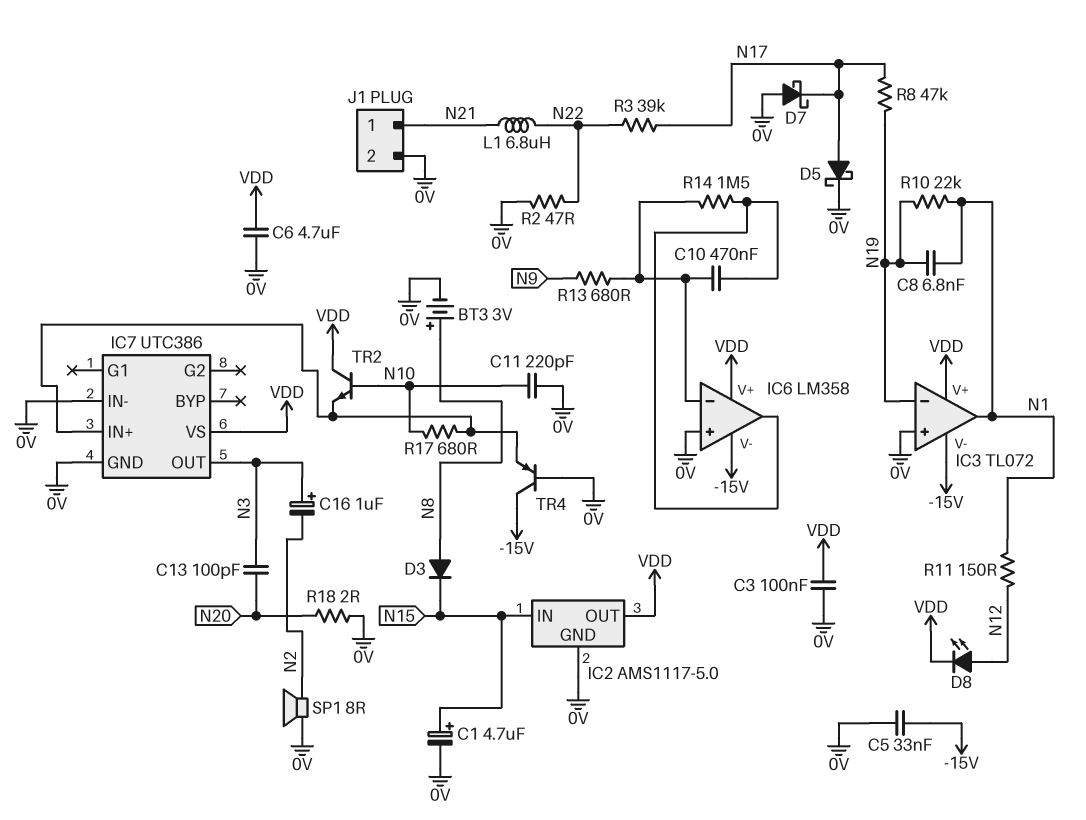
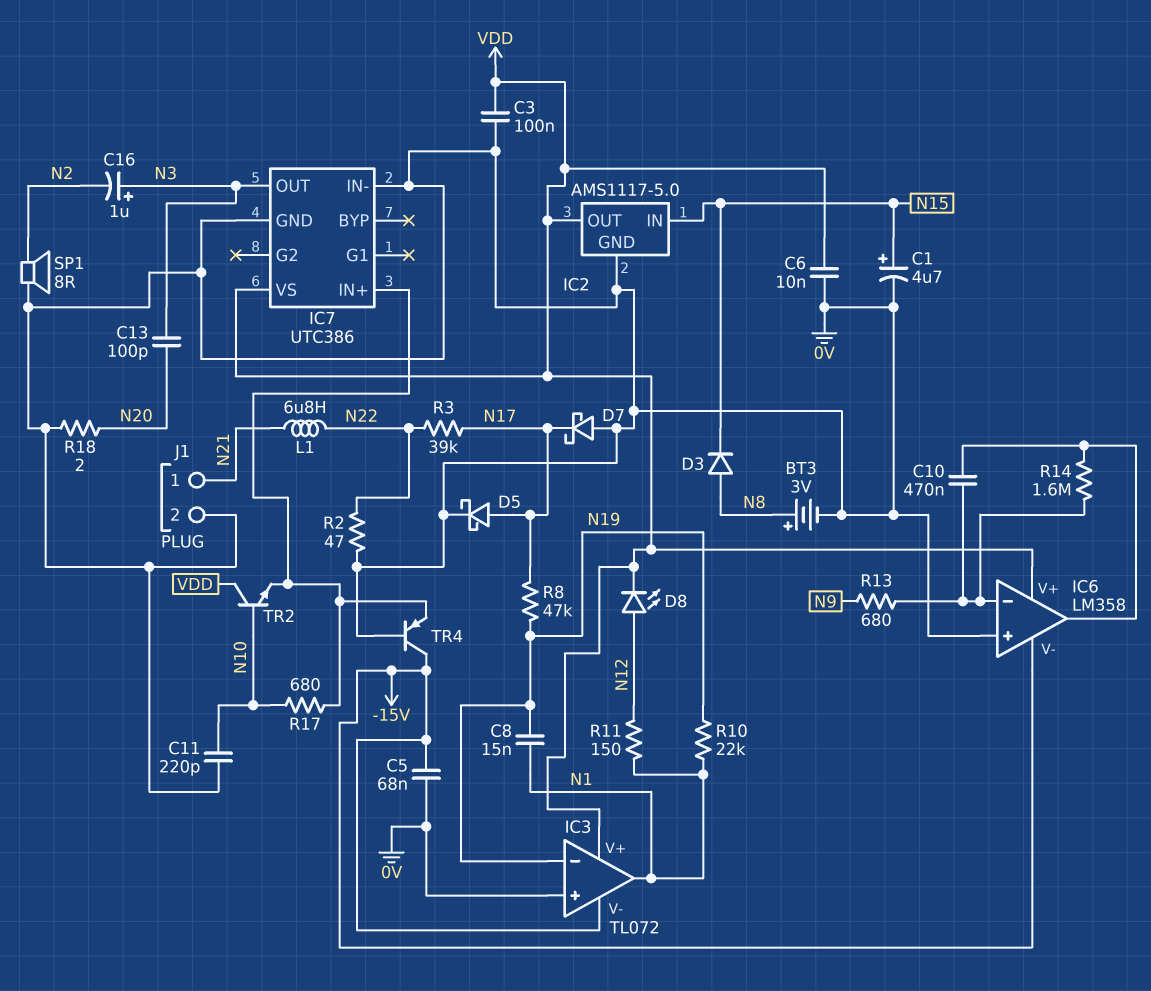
C5: 33nF (-15V, 0V) -> 68nF (-15V, 0V)
C6: 4.7uF (0V, VDD) -> 10nF (0V, VDD)
C8: 6.8nF (N1, N19) -> 15nF (N1, N19)
R14: 1.5M (IC6/in-, IC6/out) -> 1.6M (IC6/in-, IC6/out)

